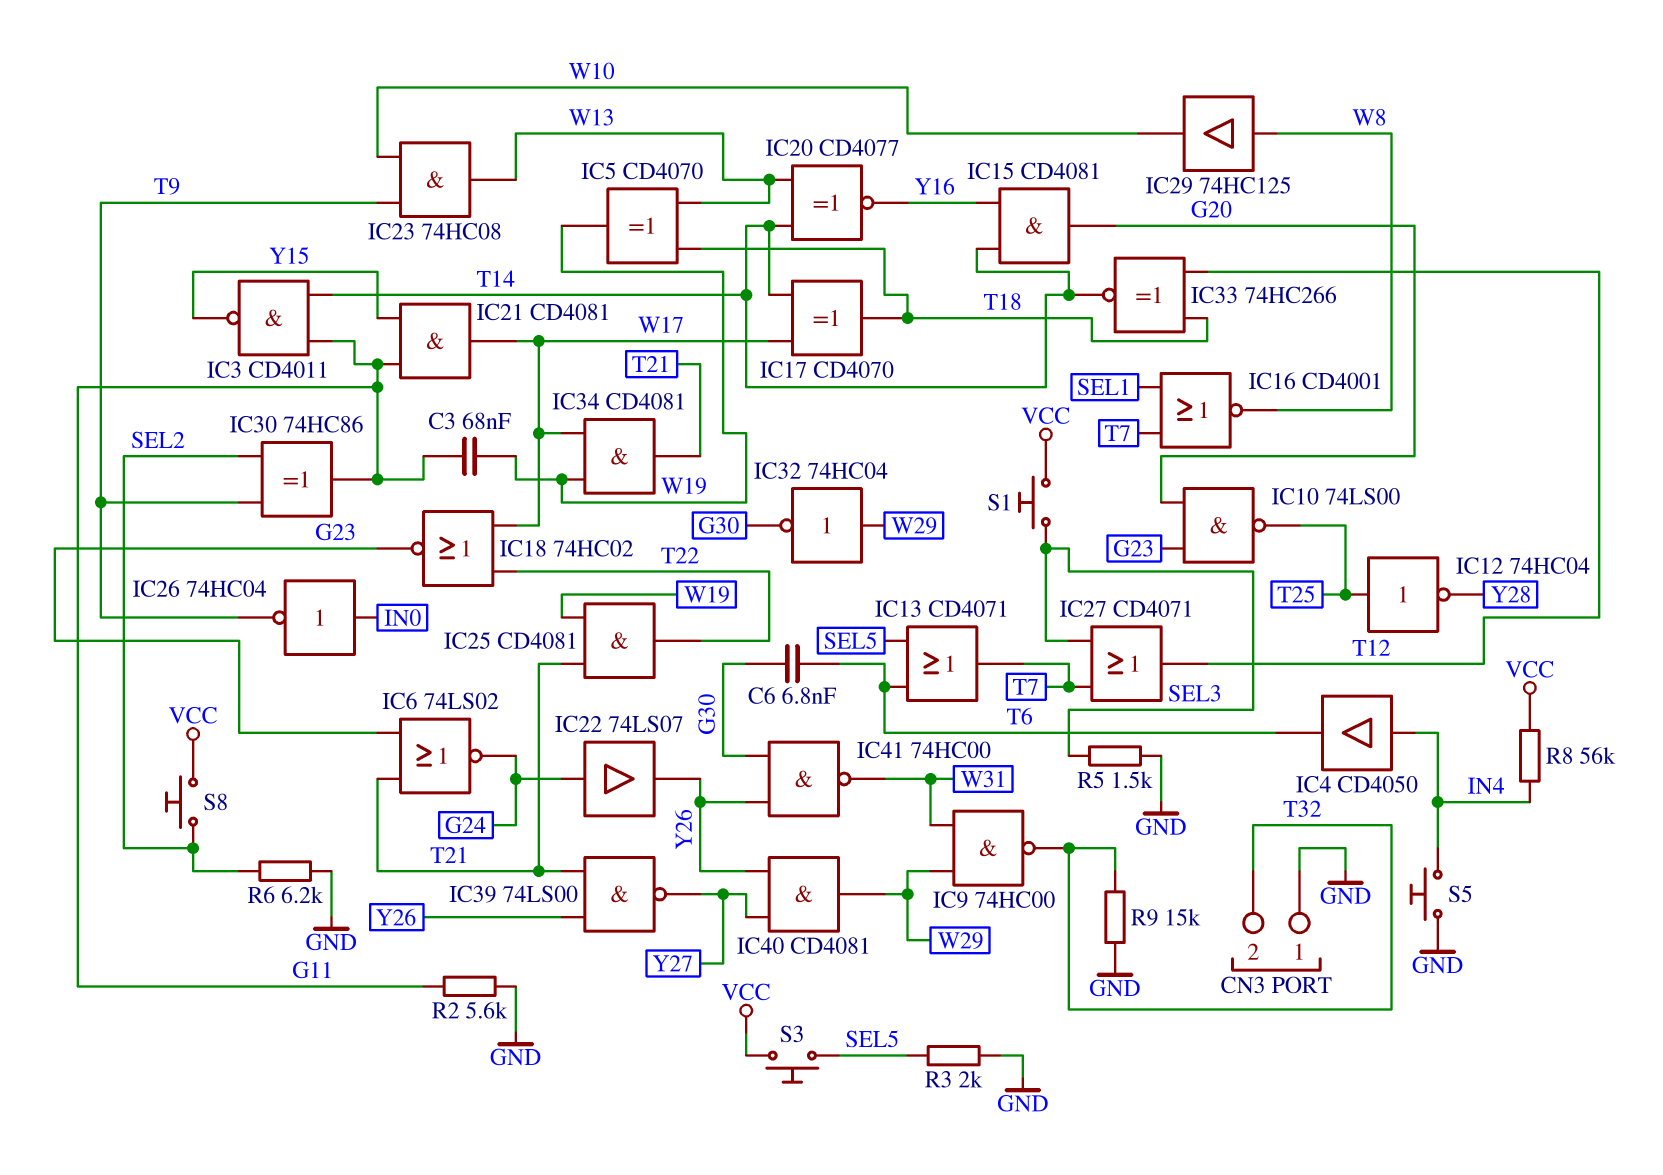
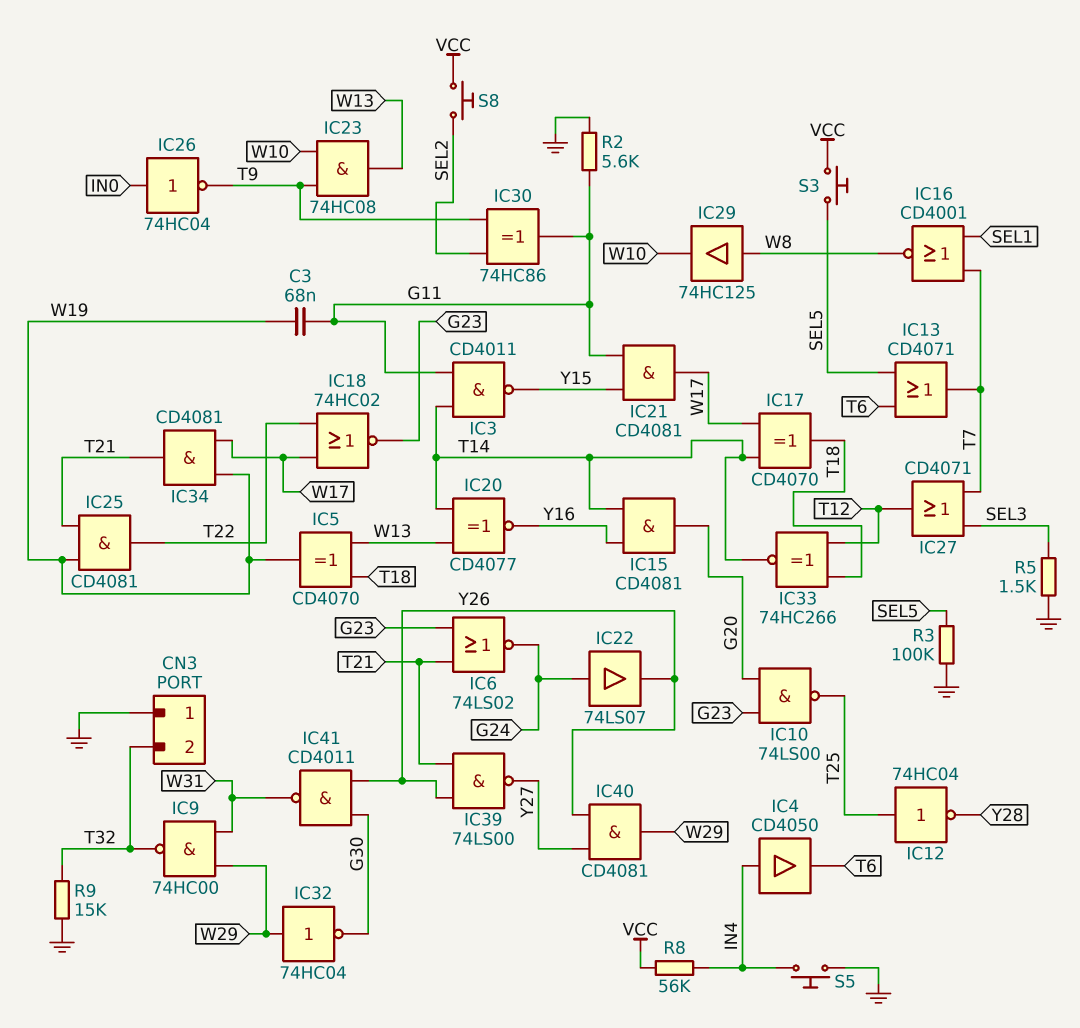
C6: 6.8nF (G30, T6) -> none
IC41: NAND 74HC00 (in G30, in Y26, out W31) -> NAND CD4011 (in G30, in Y26, out W31)
R3: 2k (GND, SEL5) -> 100k (GND, SEL5)
R6: 6.2k (GND, SEL2) -> none
S1: button (SEL3, VCC) -> none

